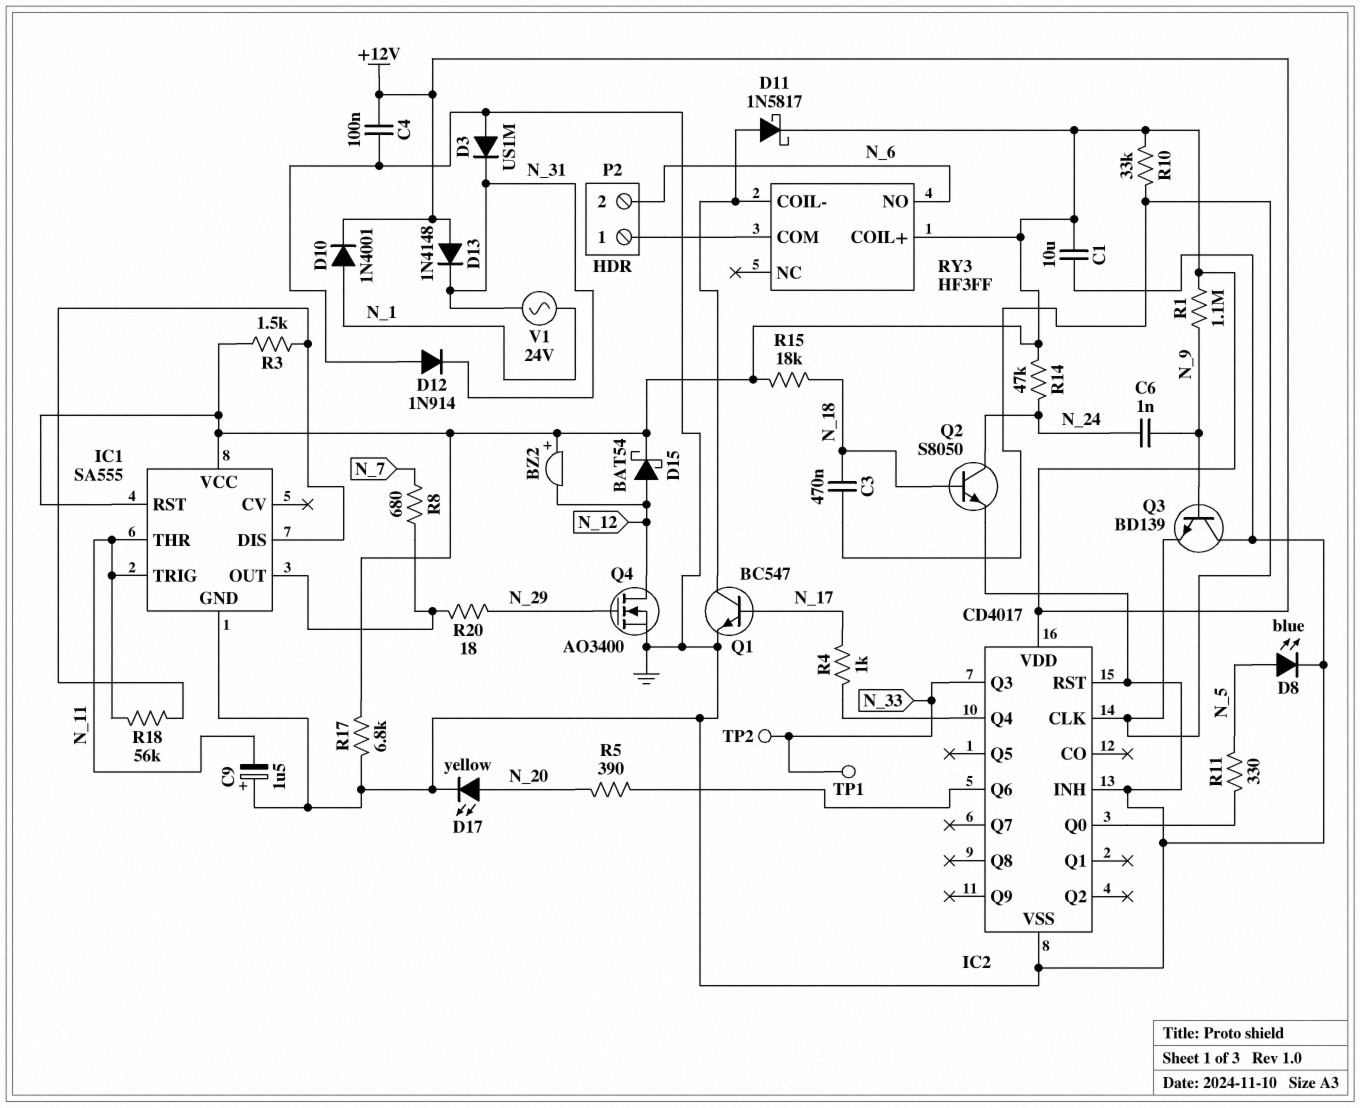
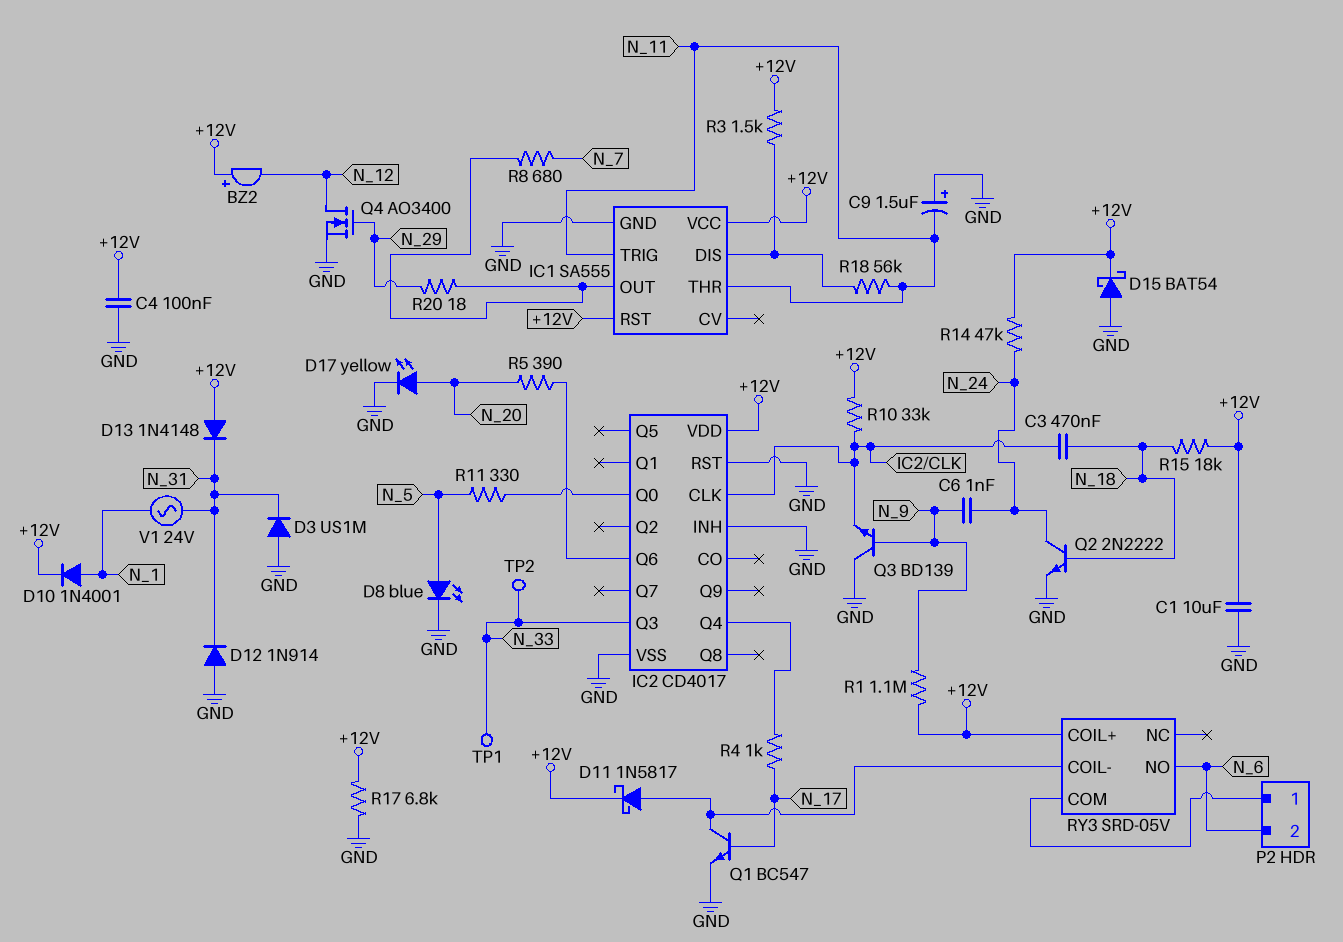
D15: schottky BAT54 (A N_12, K +12V) -> schottky BAT54 (A GND, K +12V)
Q2: NPN S8050 (B N_18, C N_24, E GND) -> NPN 2N2222 (B N_18, C N_24, E GND)
RY3: HF3FF -> SRD-05V

